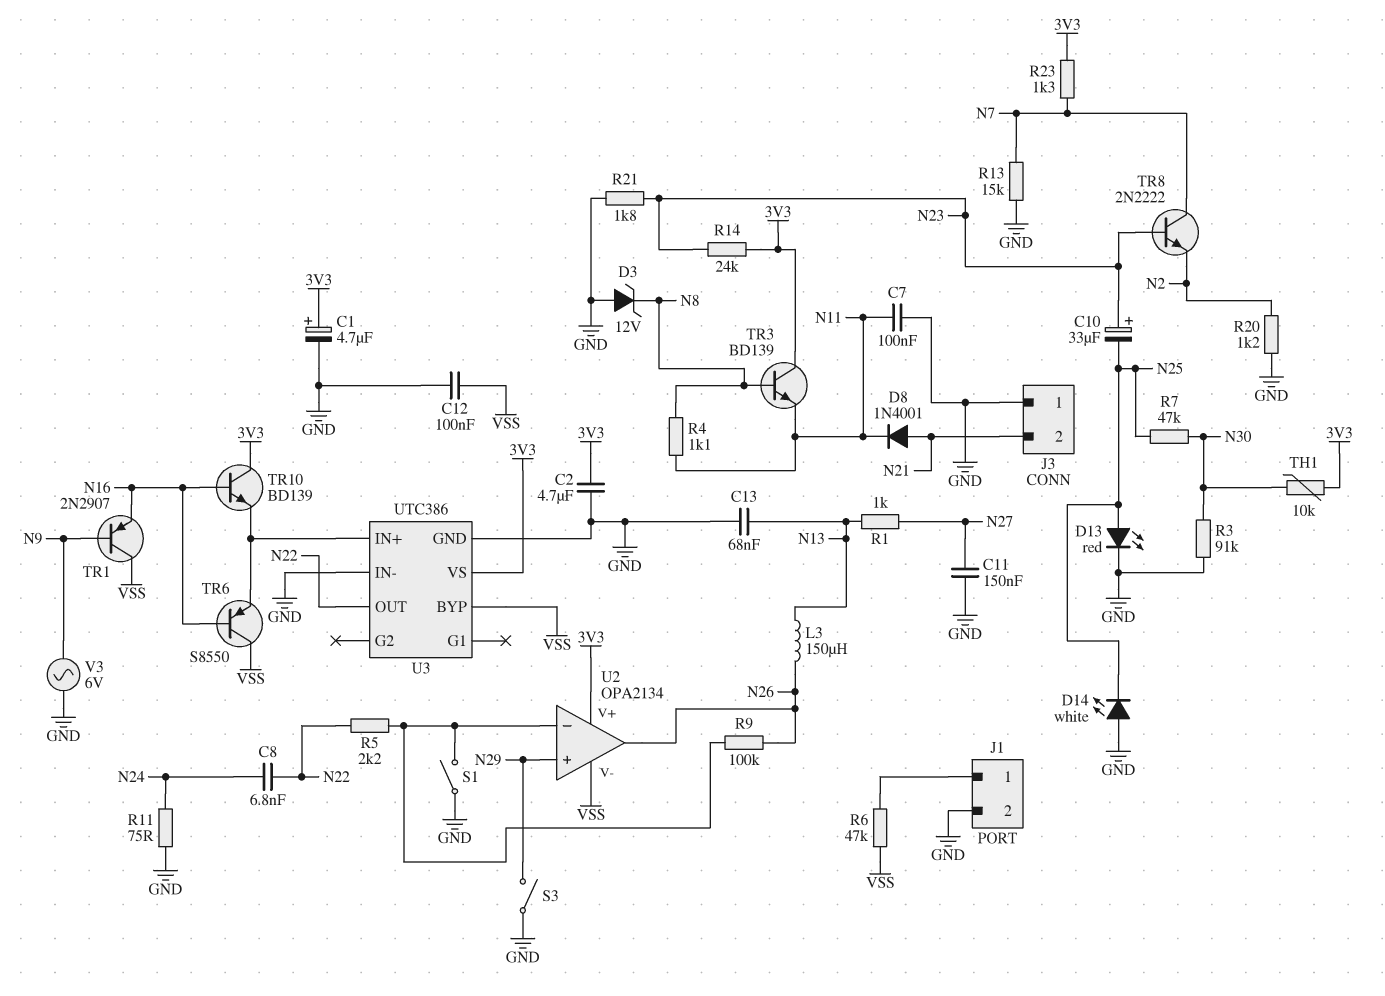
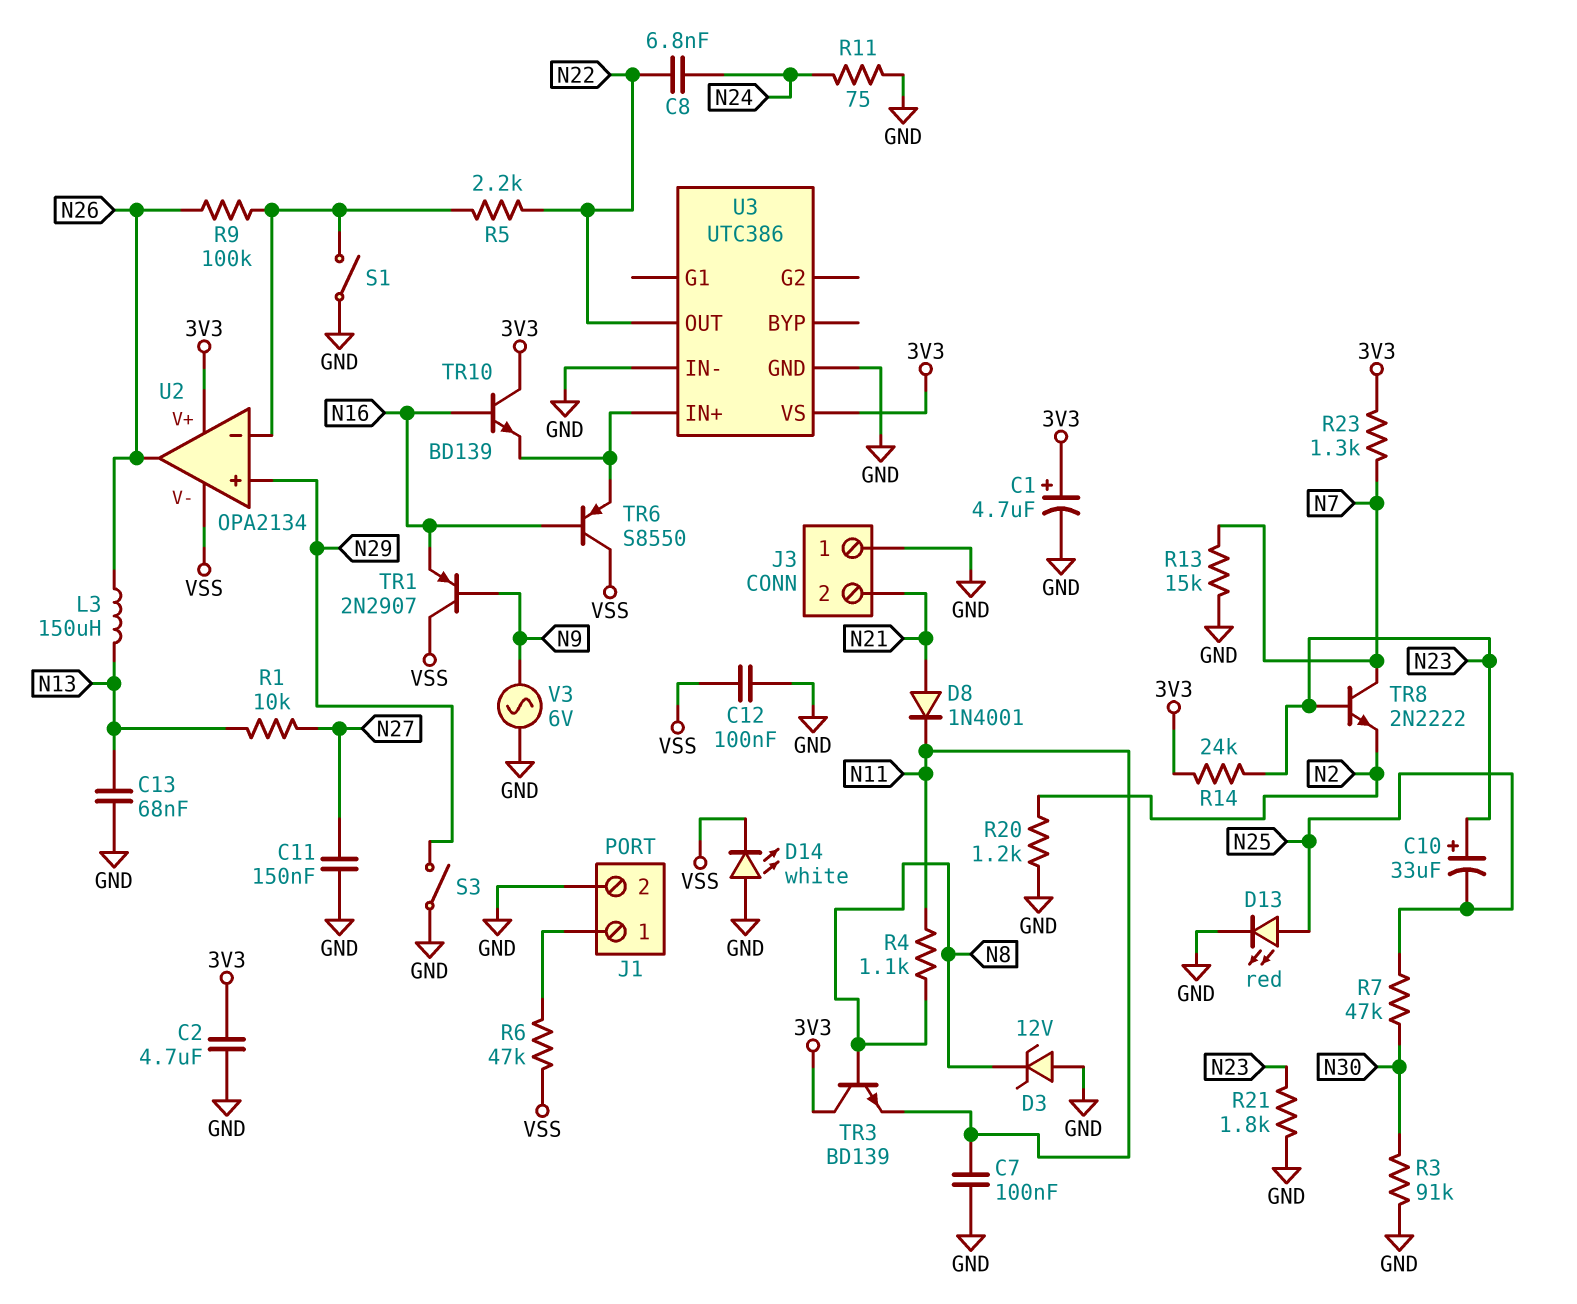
D14: LED white (A GND, K N25) -> LED white (A GND, K VSS)
R1: 1k (N13, N27) -> 10k (N13, N27)
TH1: 10k (3V3, N30) -> none
U3 pin BYP: VSS -> none

